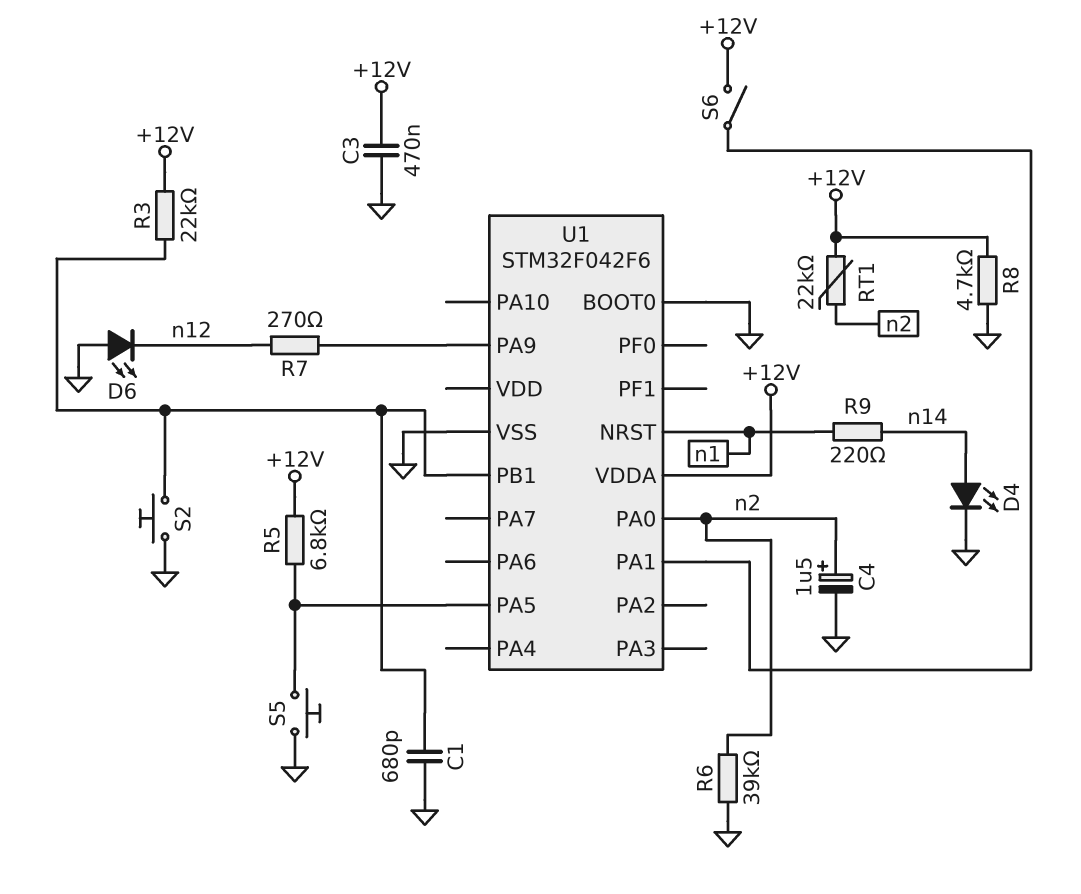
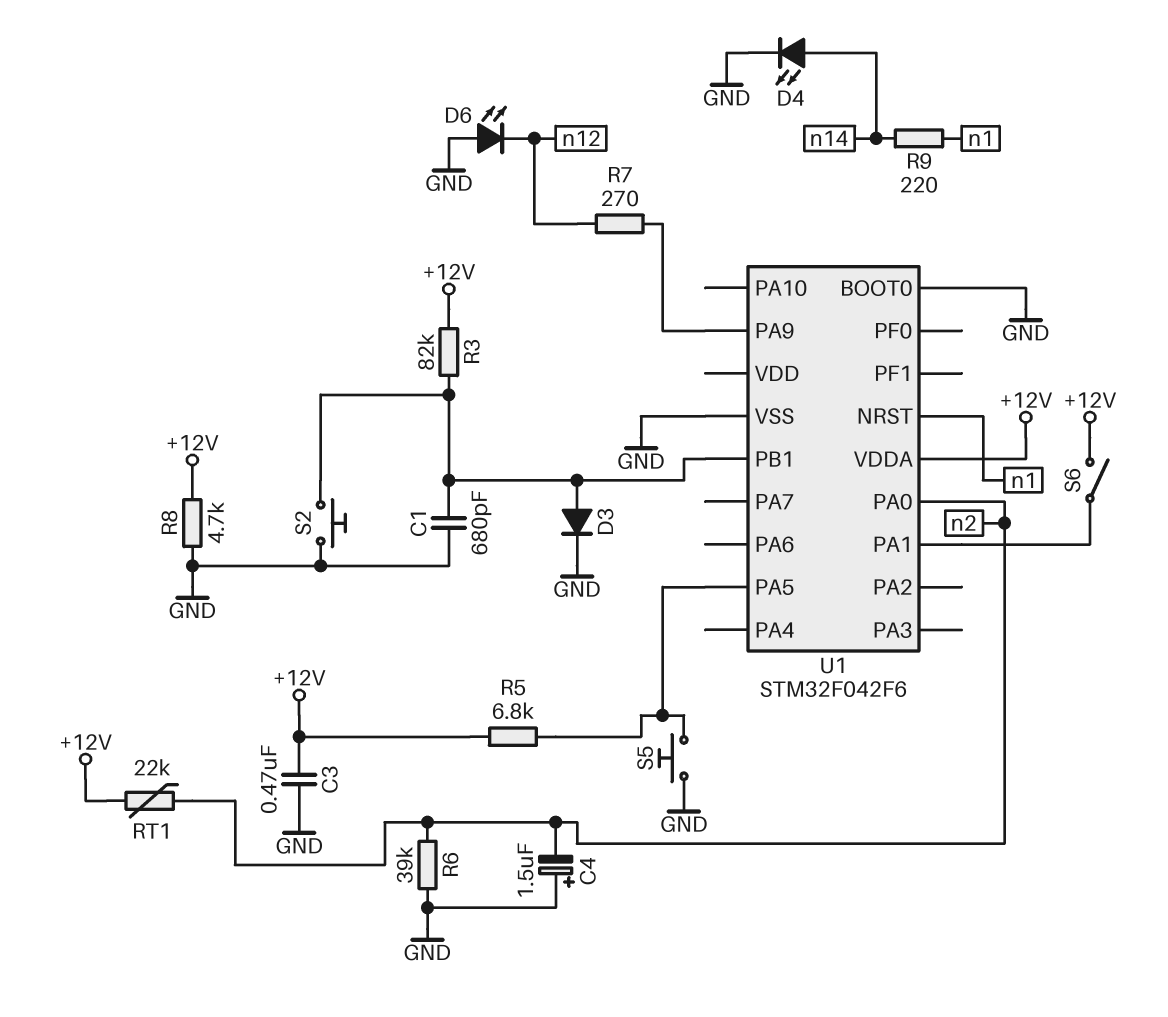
C4: 1.5uF (plus n2, minus GND) -> 1.5uF (plus GND, minus n2)
D3: none -> diode (A U1/PB1, K GND)
R3: 22k (+12V, U1/PB1) -> 82k (+12V, U1/PB1)

